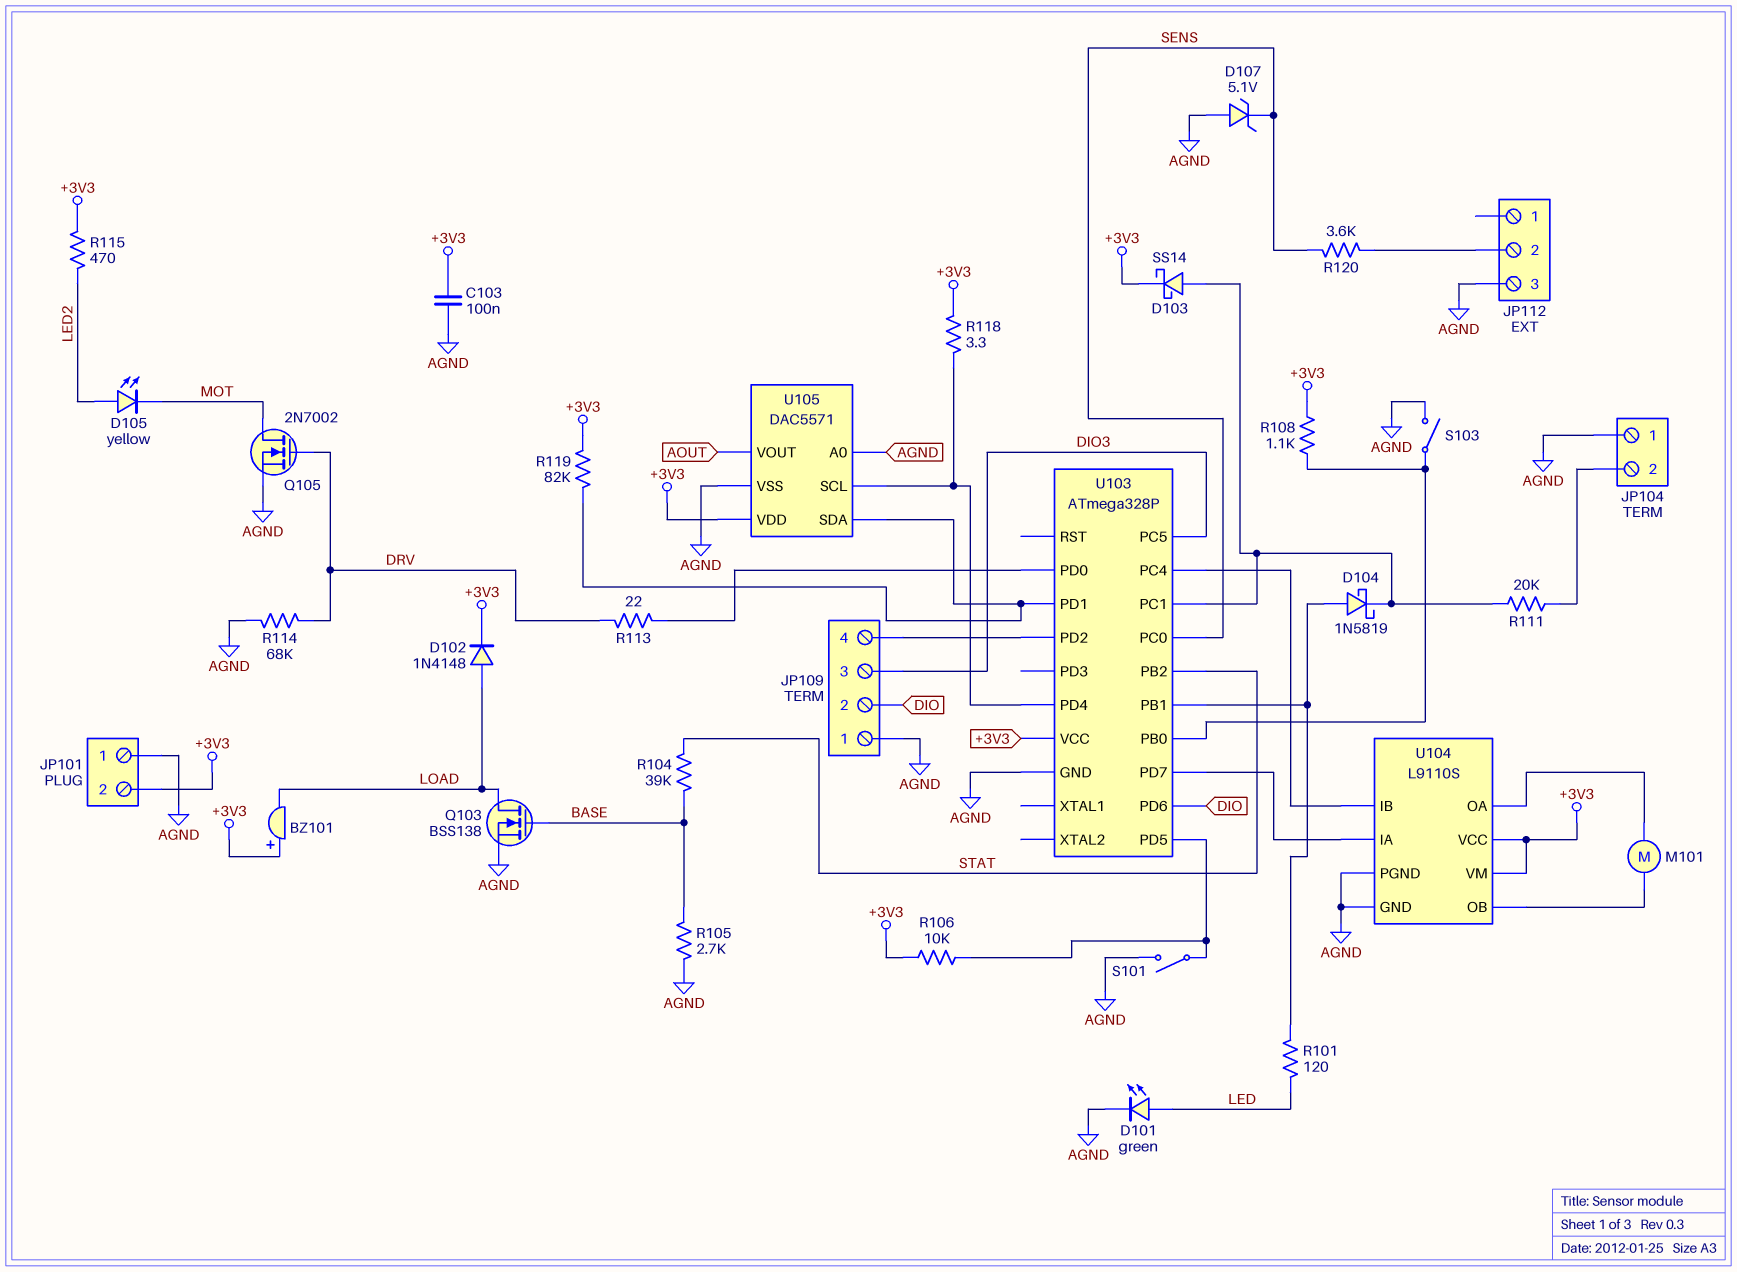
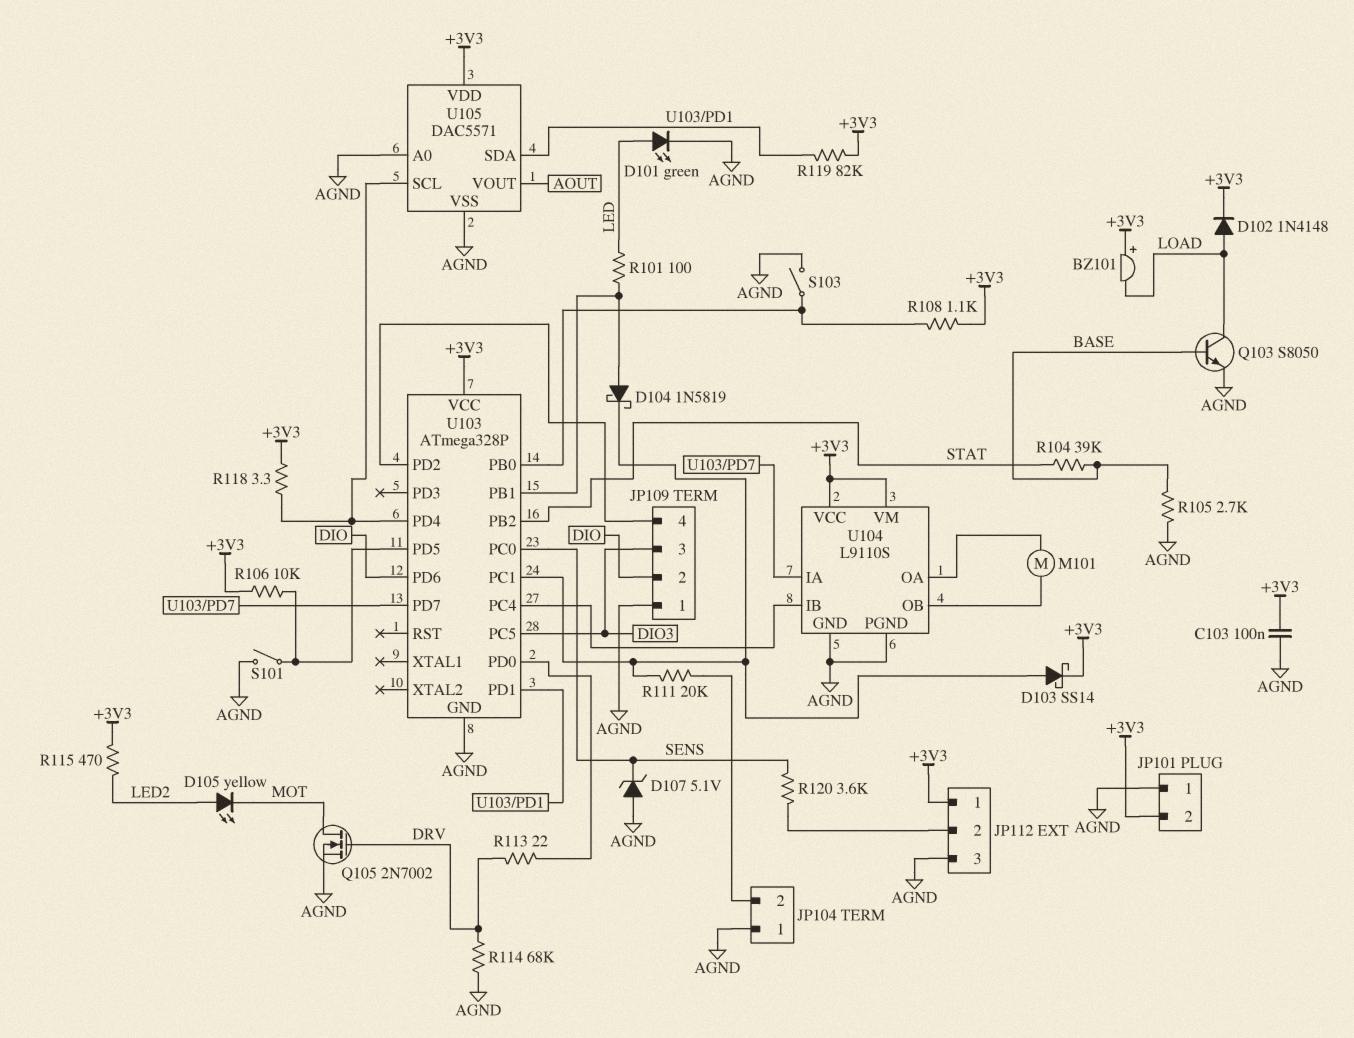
JP112 pin 1: none -> +3V3
Q103: NMOS BSS138 (G BASE, D LOAD, S AGND) -> NPN S8050 (B BASE, C LOAD, E AGND)
R101: 120 (LED, U103/PB1) -> 100 (LED, U103/PB1)

